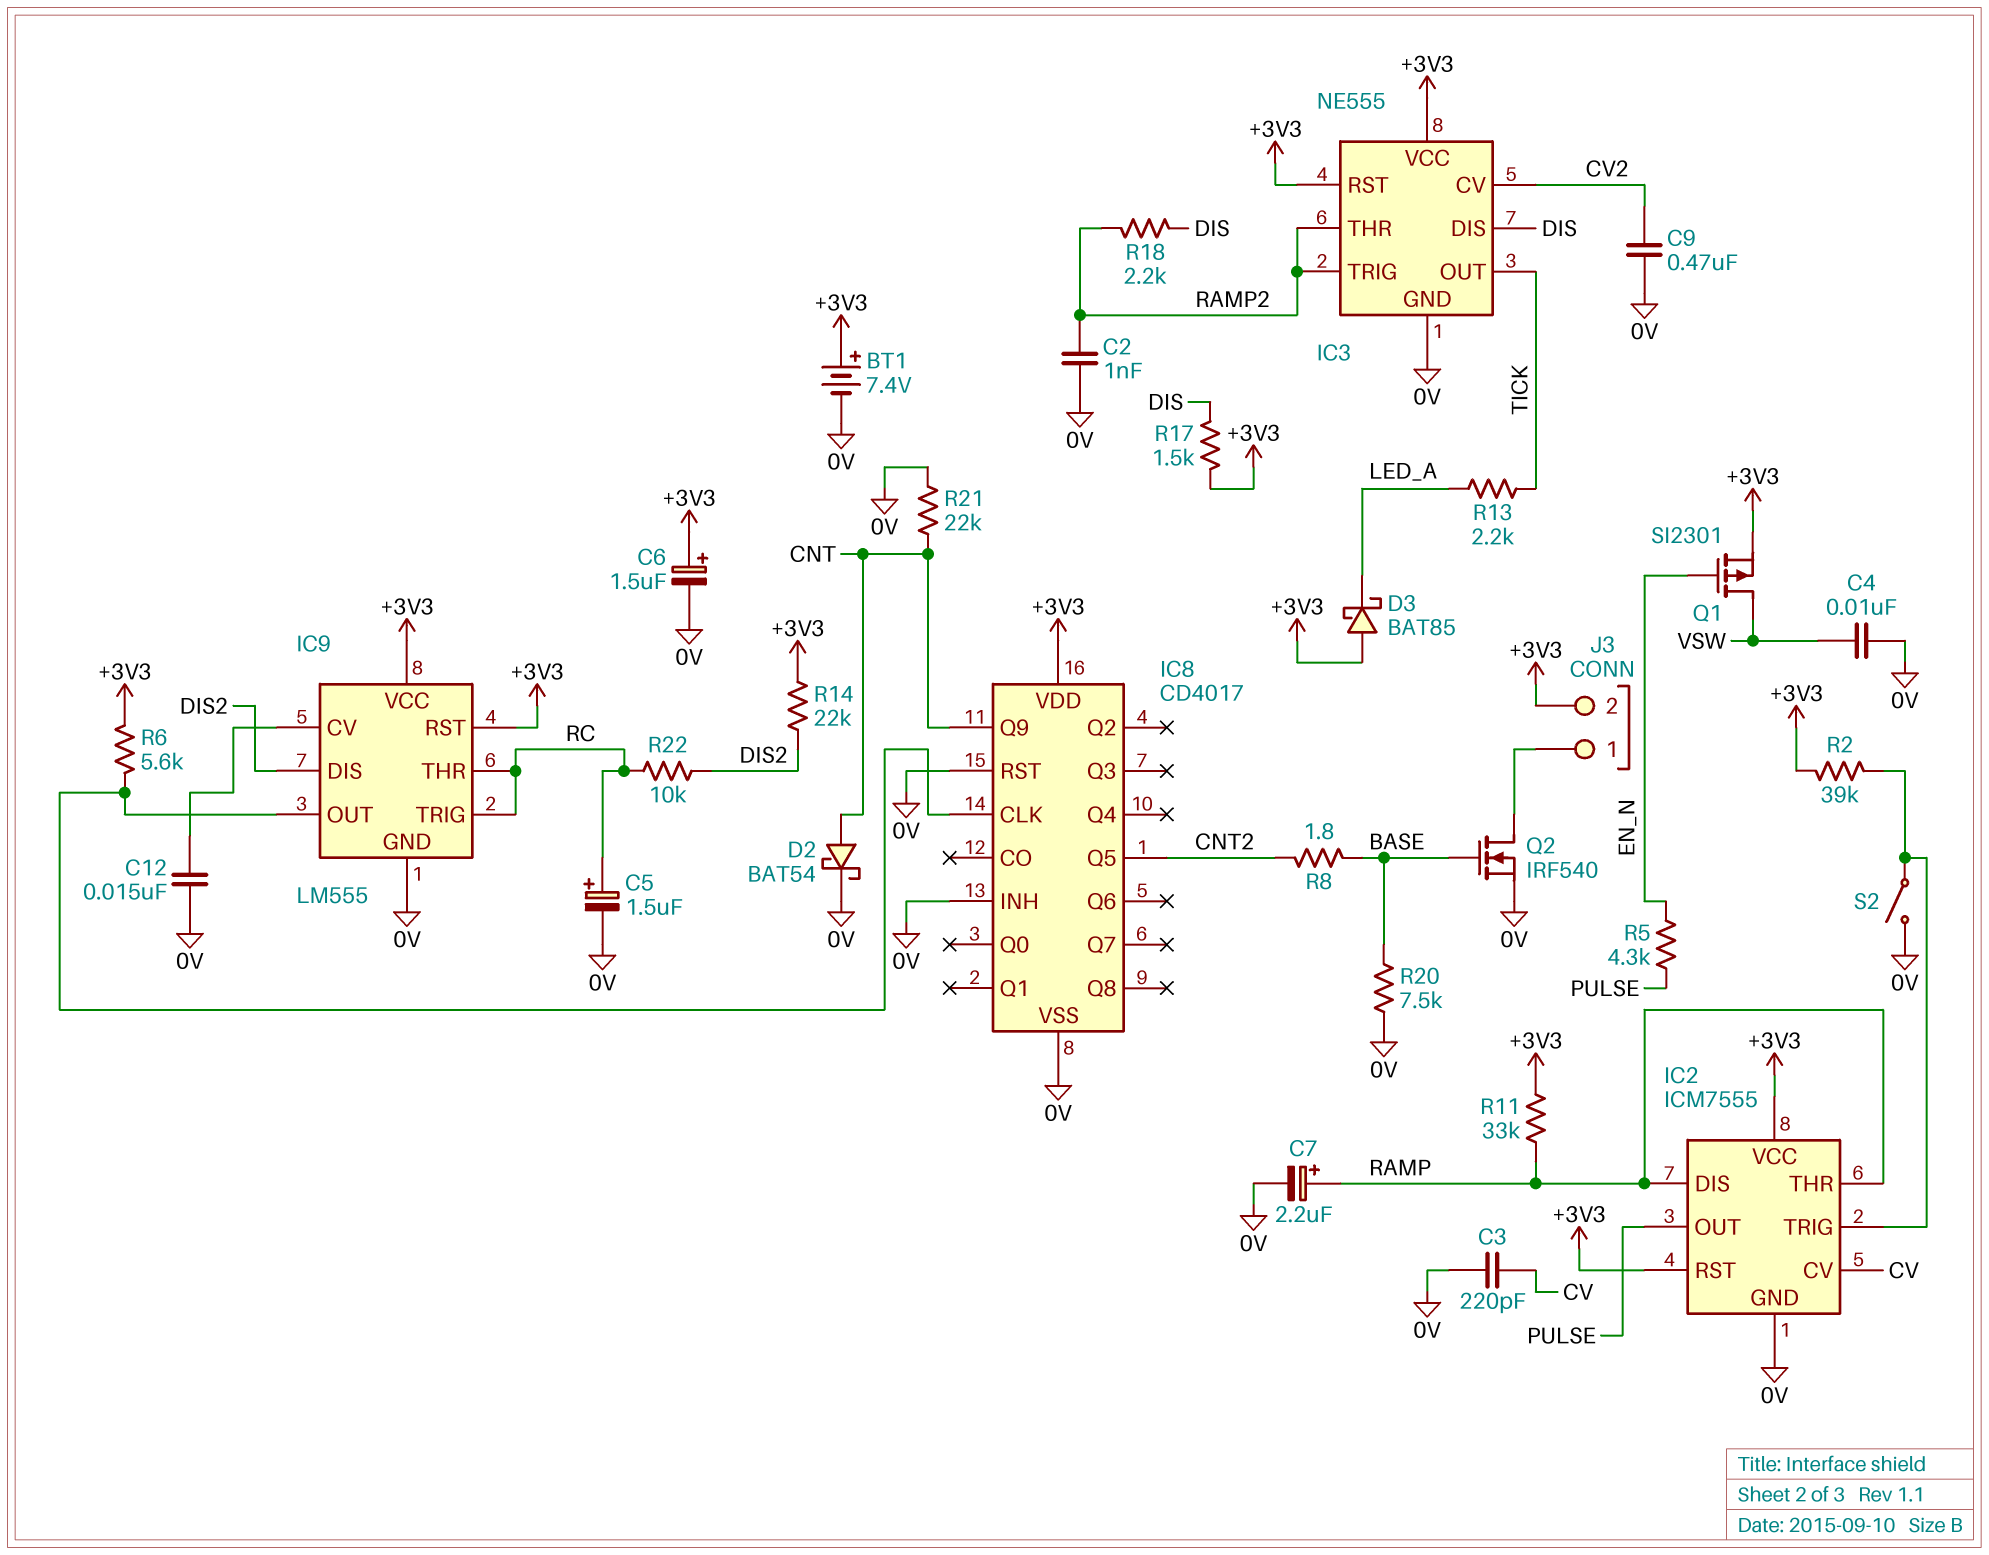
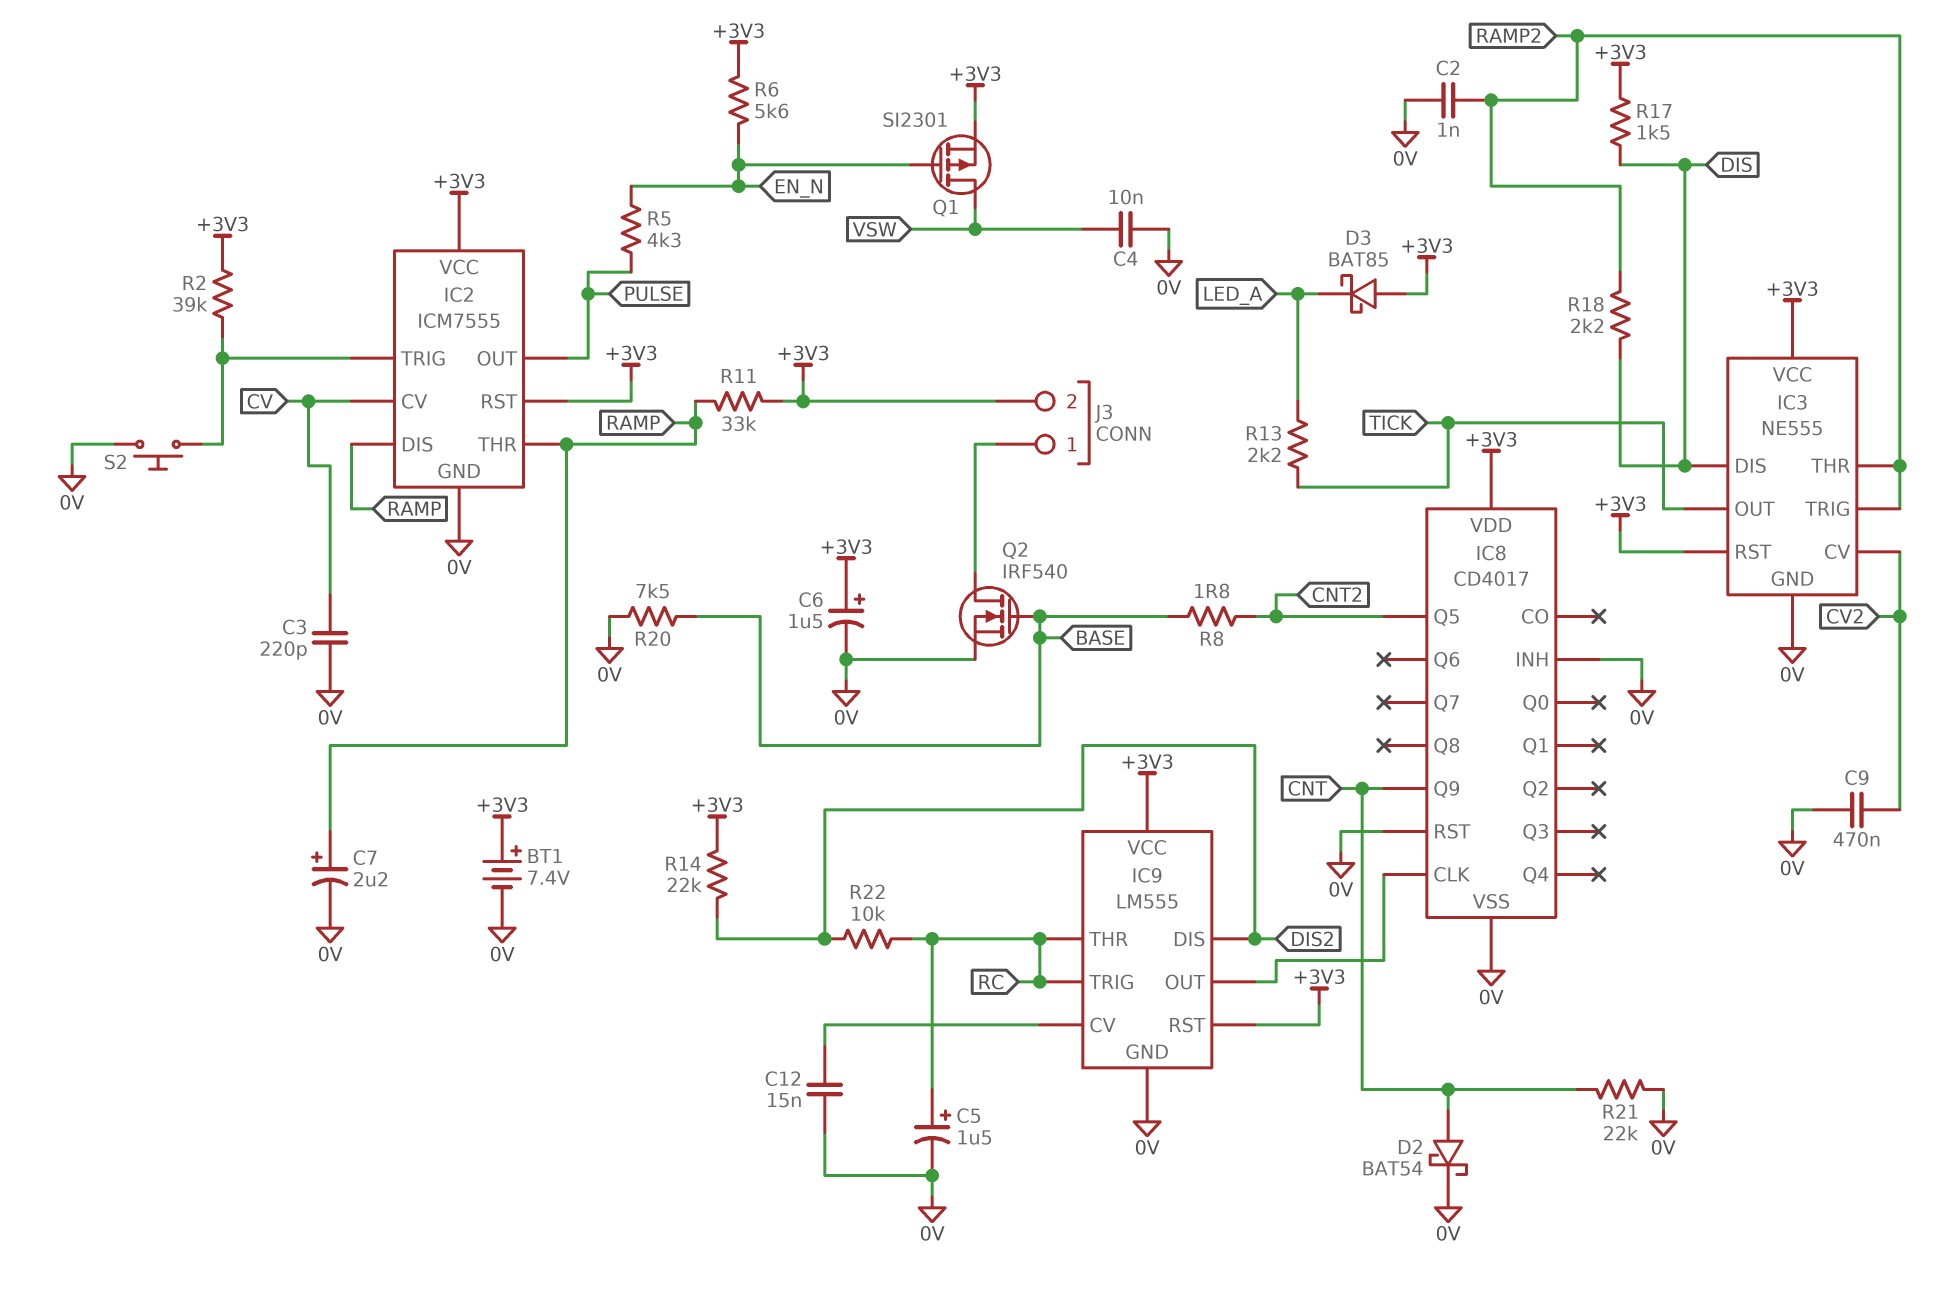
R6: 5.6k (+3V3, IC8/CLK) -> 5.6k (+3V3, EN_N)
S2: switch (0V, IC2/TRIG) -> button (0V, IC2/TRIG)

